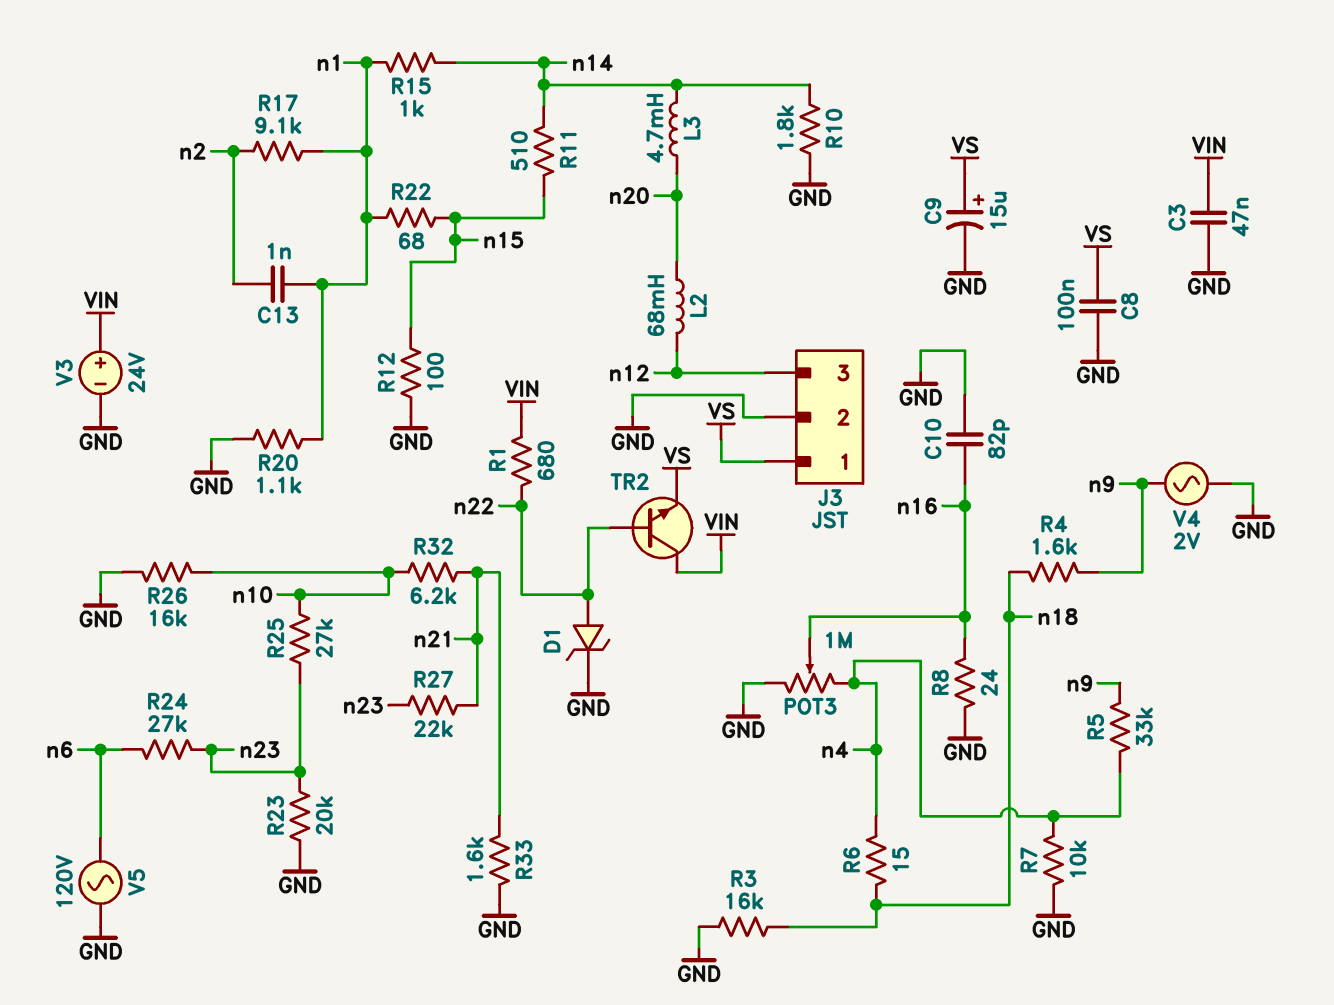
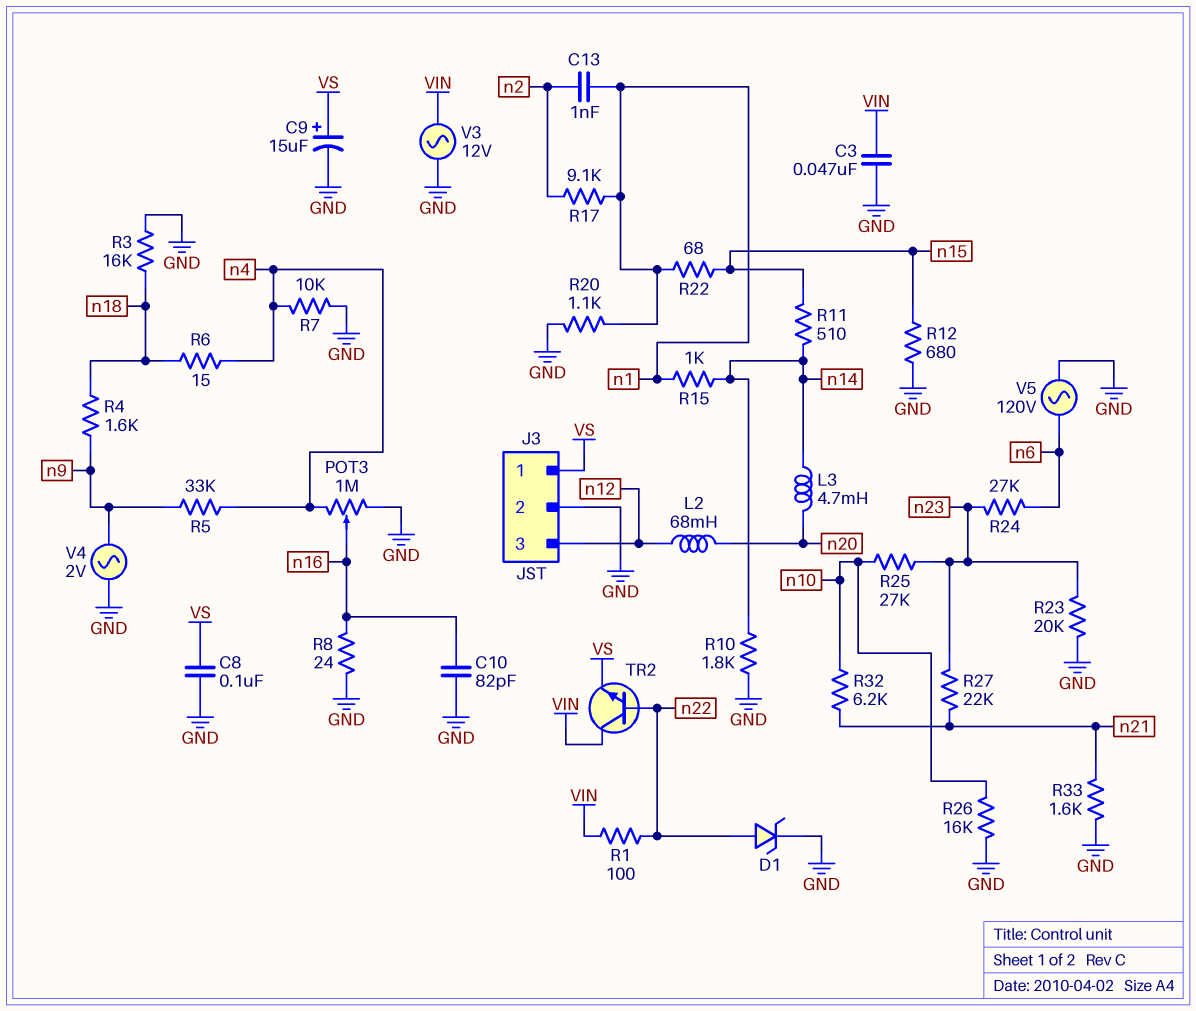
R1: 680 (VIN, n22) -> 100 (VIN, n22)
R12: 100 (GND, n15) -> 680 (GND, n15)
V3: 24V (plus VIN, minus GND) -> AC 12V (GND, VIN)

